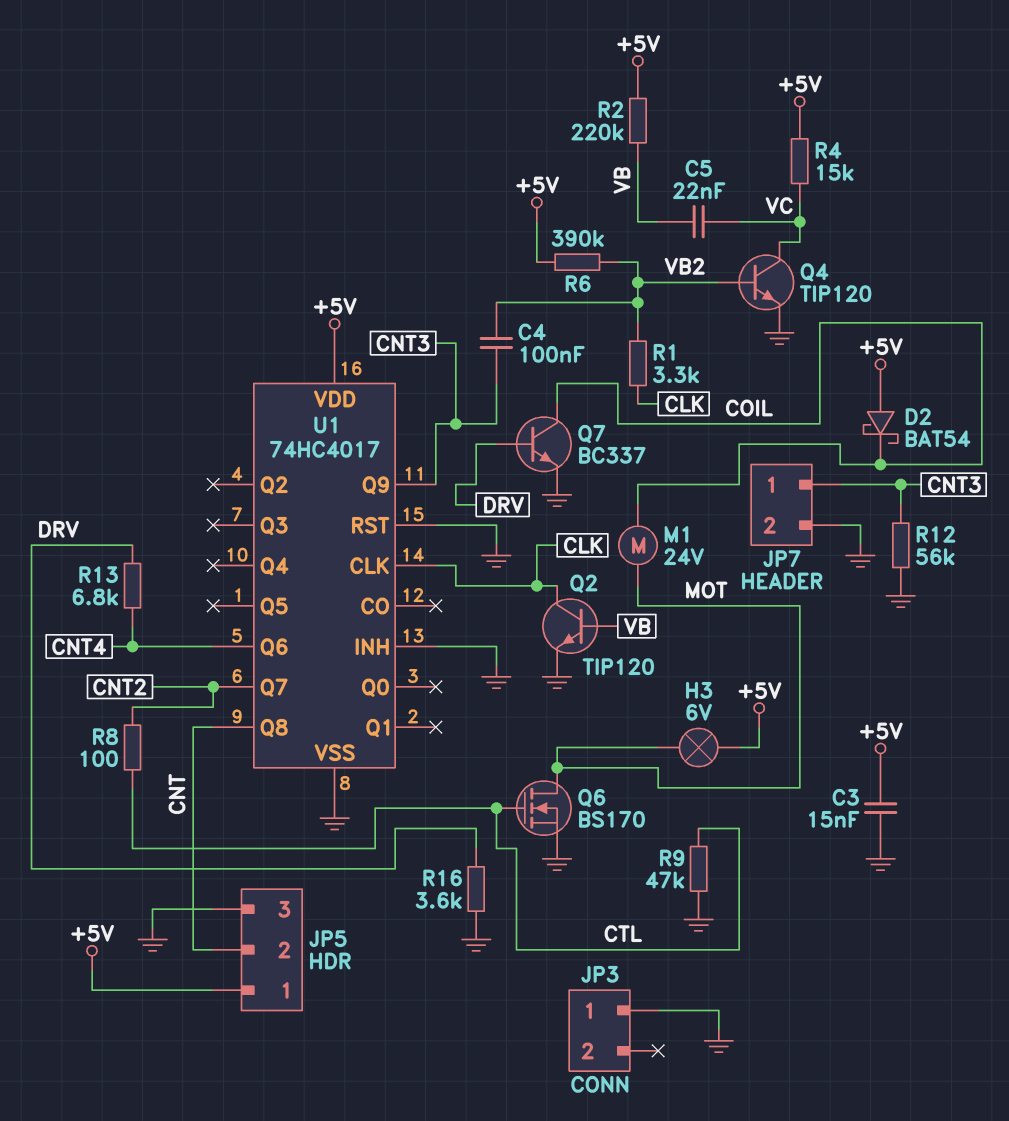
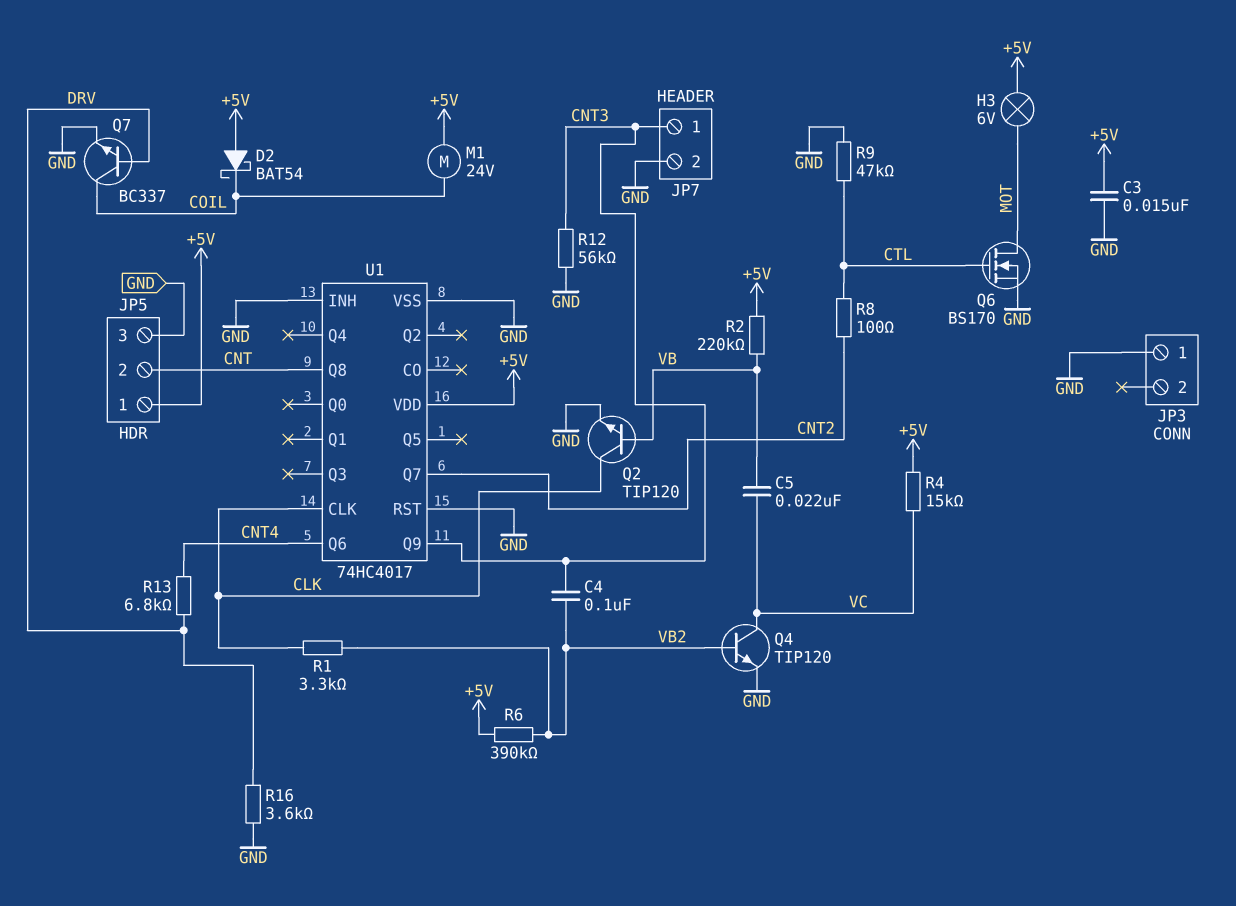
M1: motor 24V (COIL, MOT) -> motor 24V (+5V, COIL)

